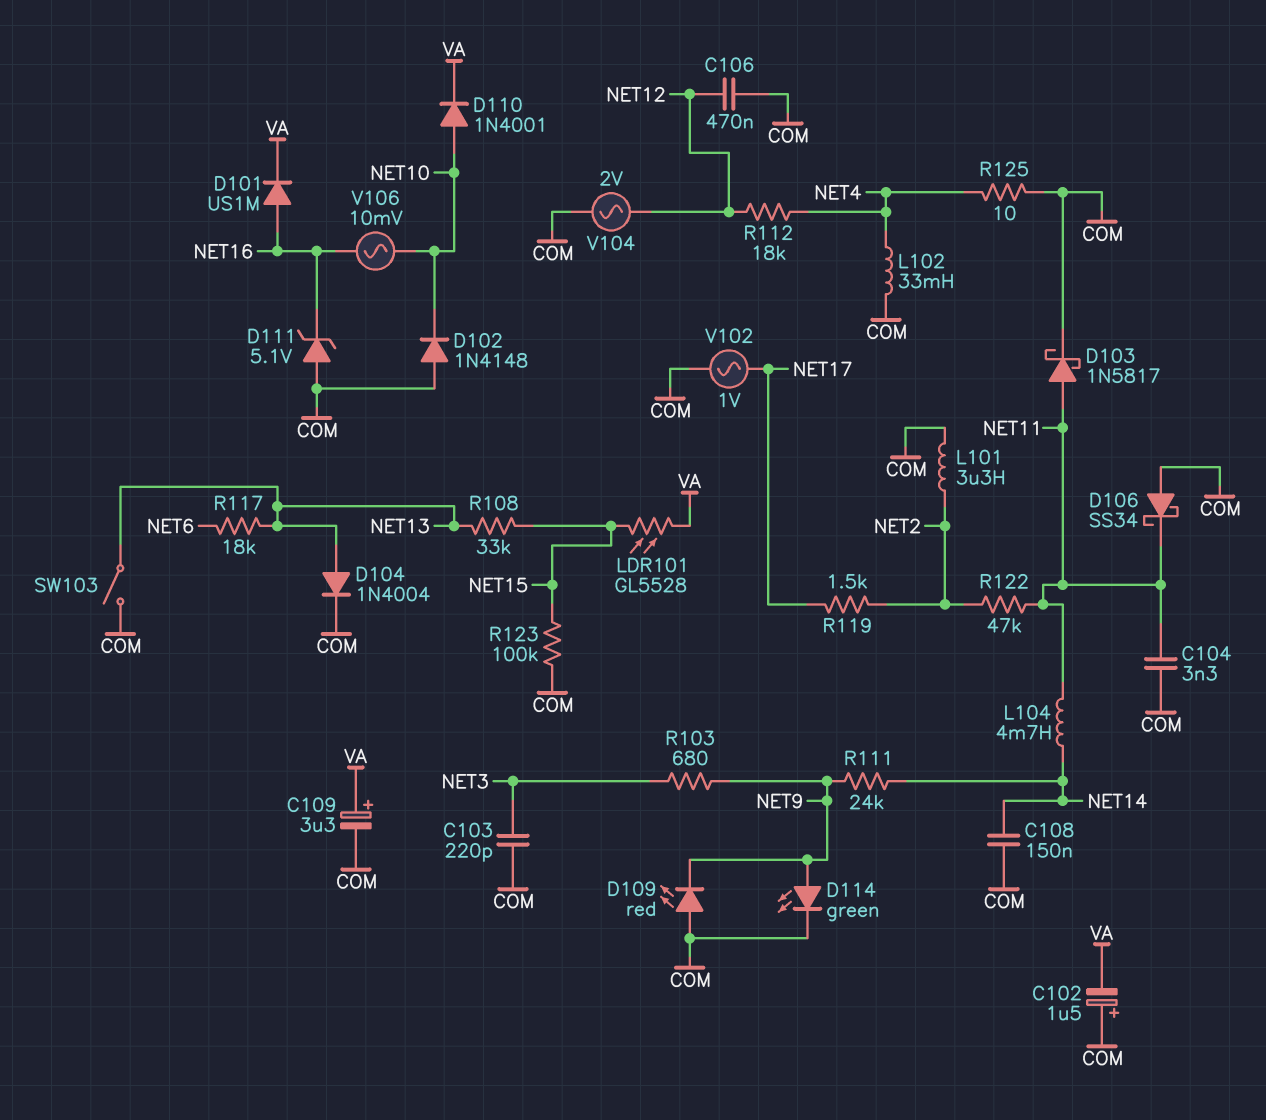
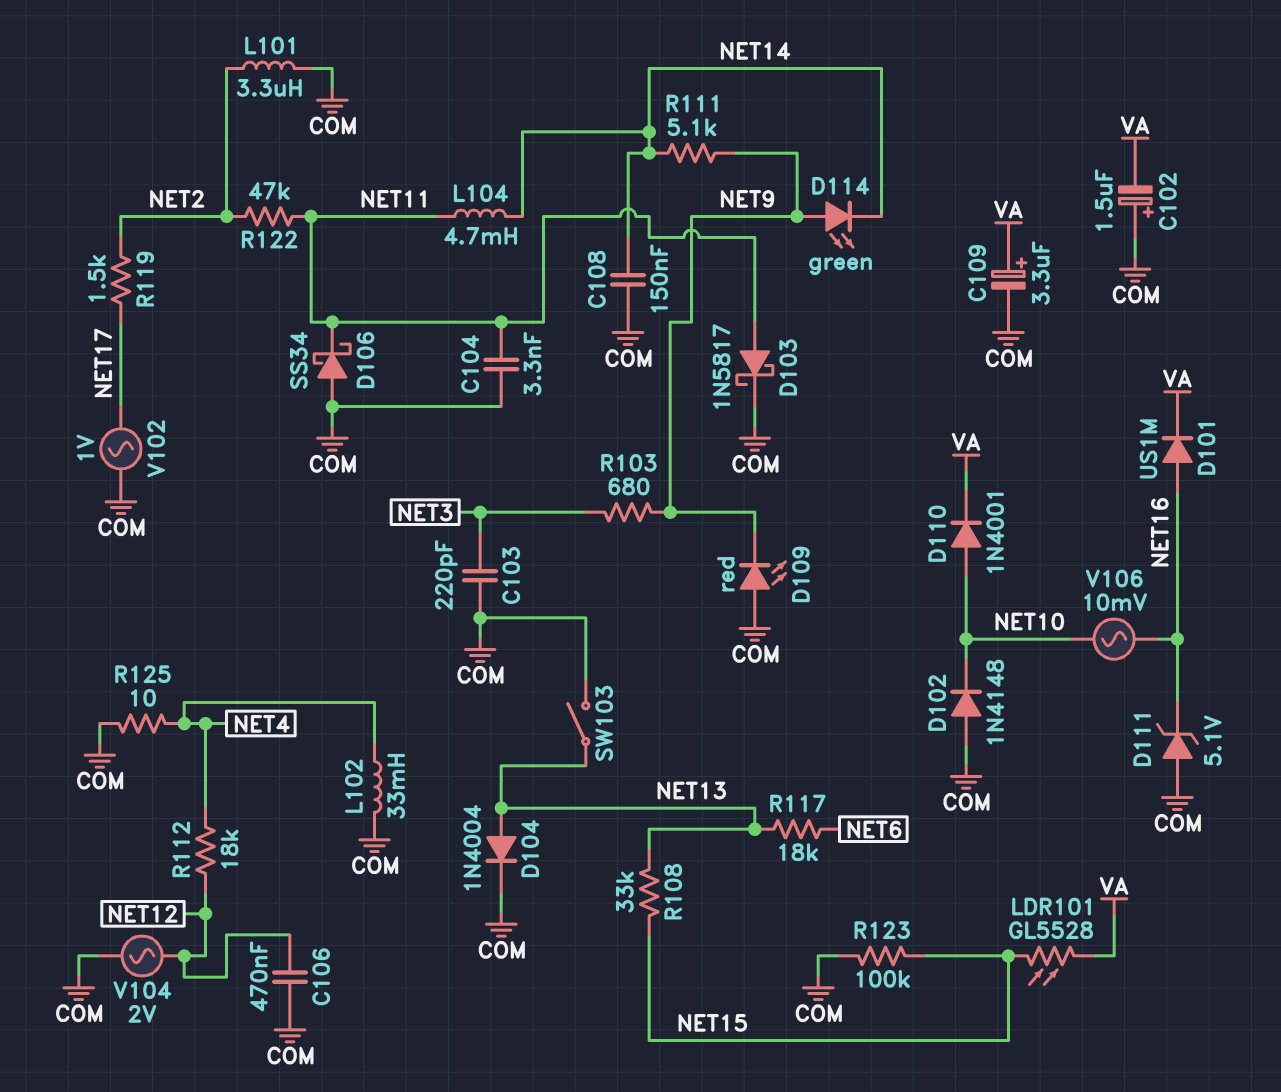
D114: LED green (A NET9, K COM) -> LED green (A NET9, K NET14)
R111: 24k (NET9, NET14) -> 5.1k (NET9, NET14)

